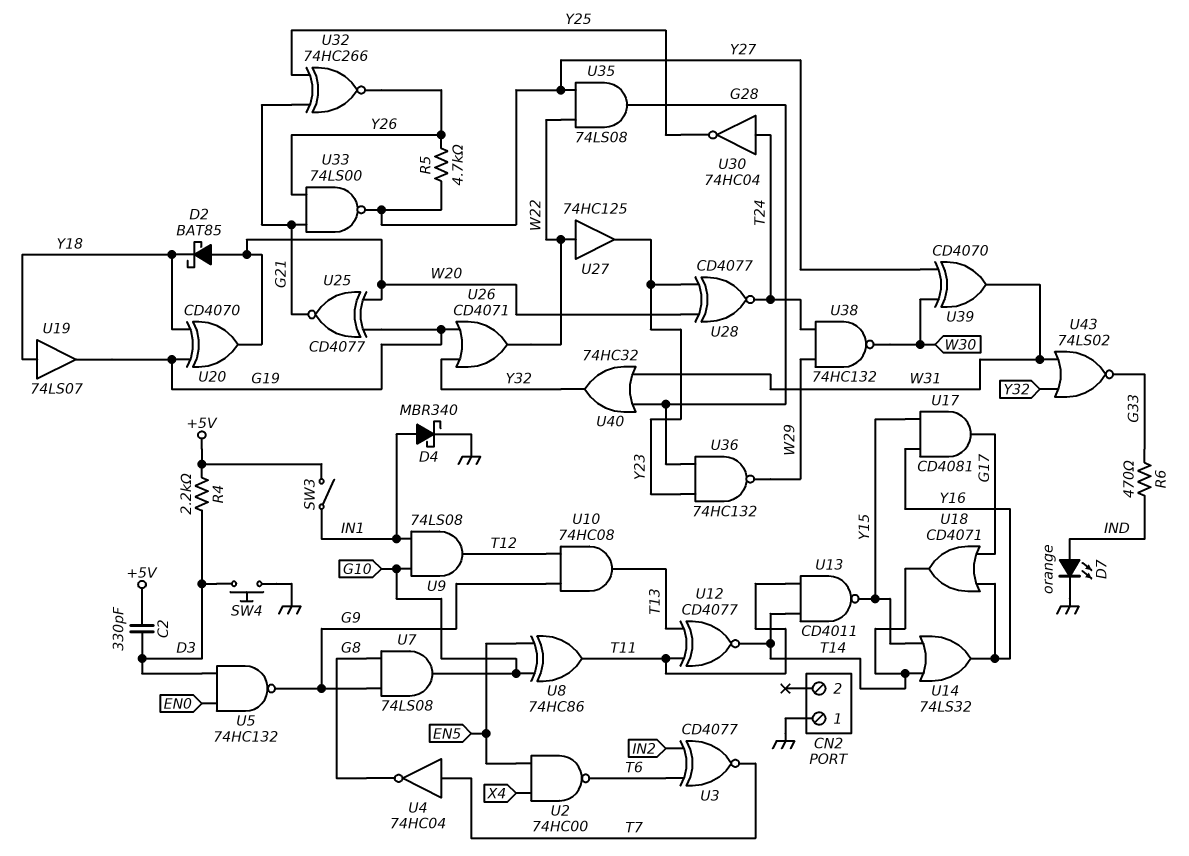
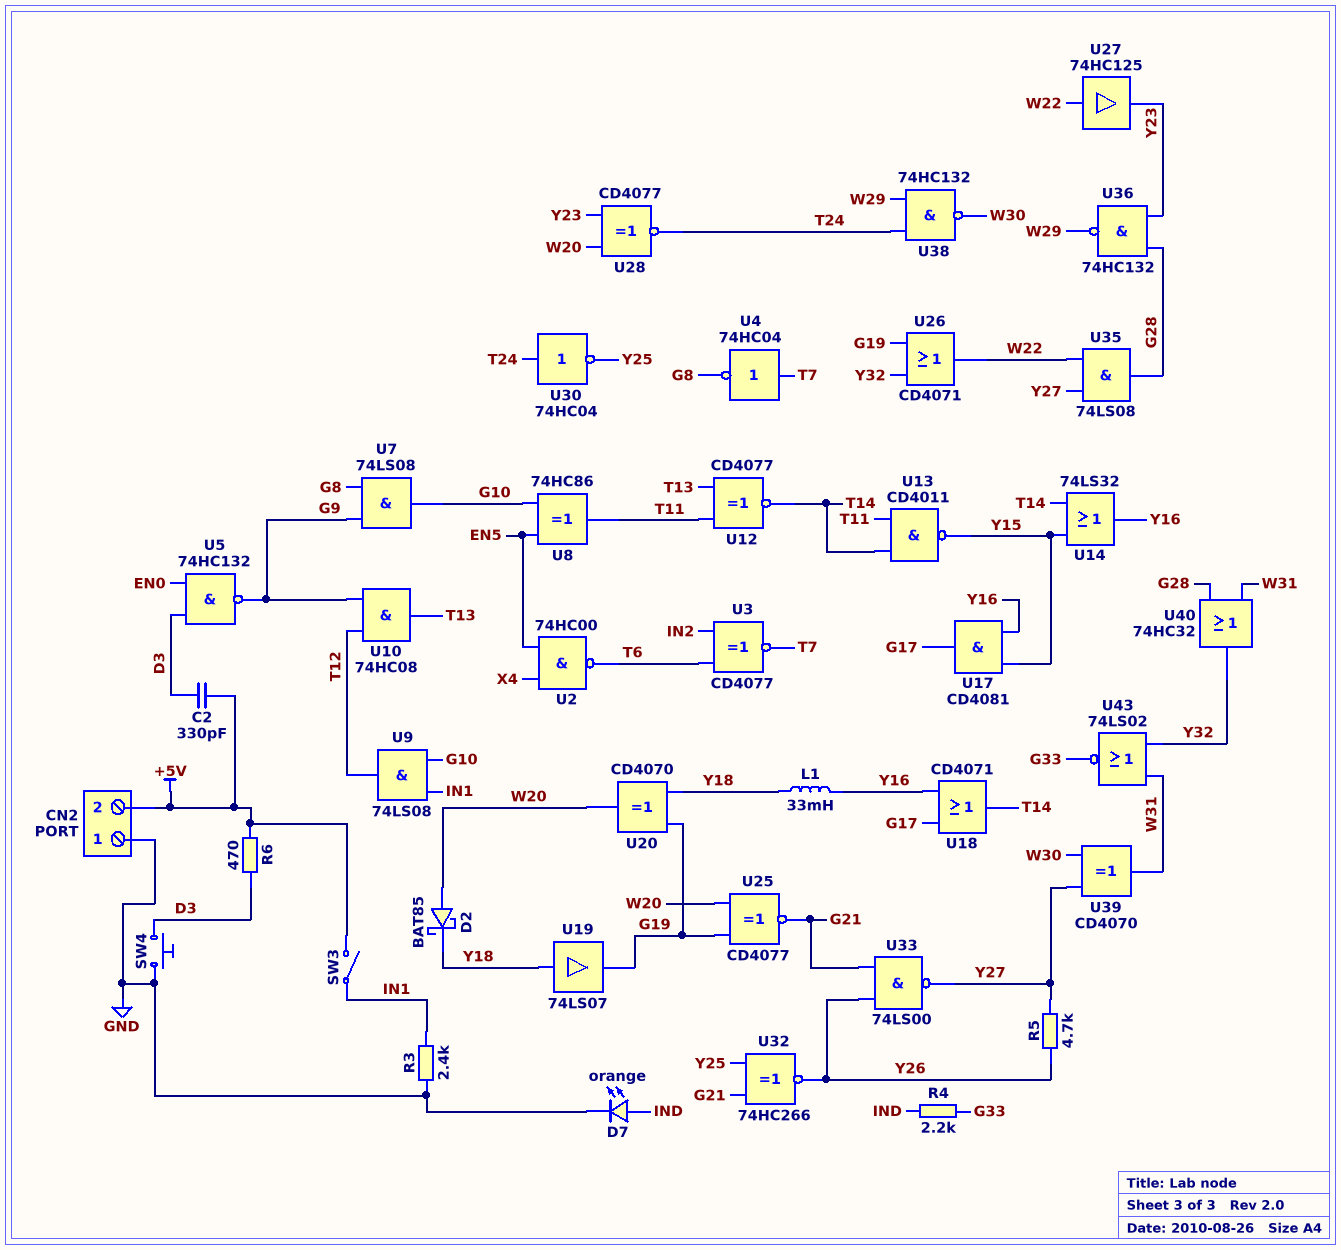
CN2 pin 2: none -> +5V
D4: schottky MBR340 (A IN1, K GND) -> none
L1: none -> 33mH (Y16, Y18)
R3: none -> 2.4k (GND, IN1)
R4: 2.2k (+5V, D3) -> 2.2k (G33, IND)
R6: 470 (G33, IND) -> 470 (+5V, D3)

